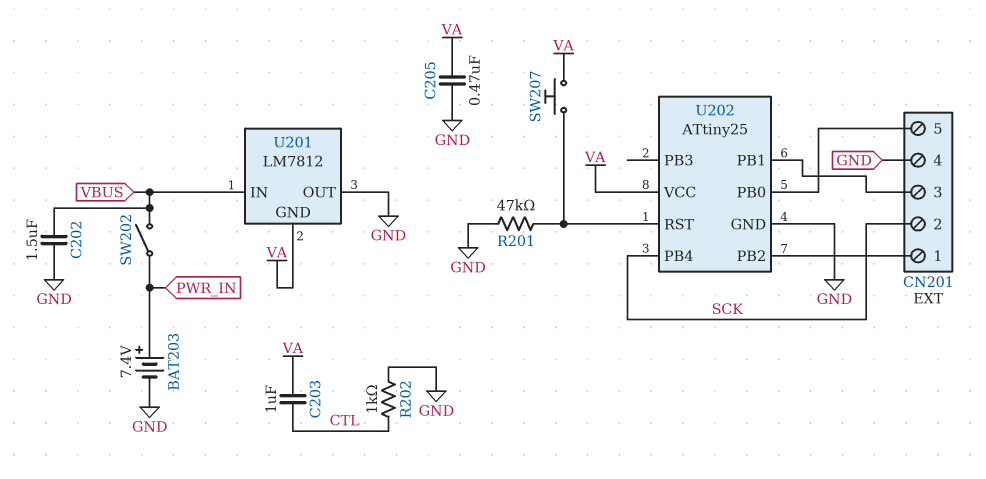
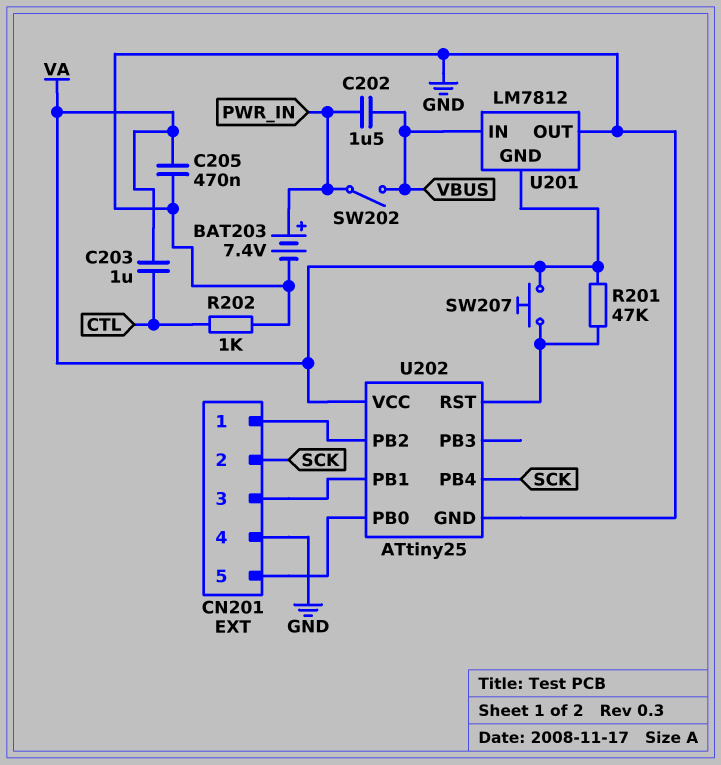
C202: 1.5uF (GND, VBUS) -> 1.5uF (PWR_IN, VBUS)
R201: 47k (GND, U202/RST) -> 47k (U202/RST, VA)

